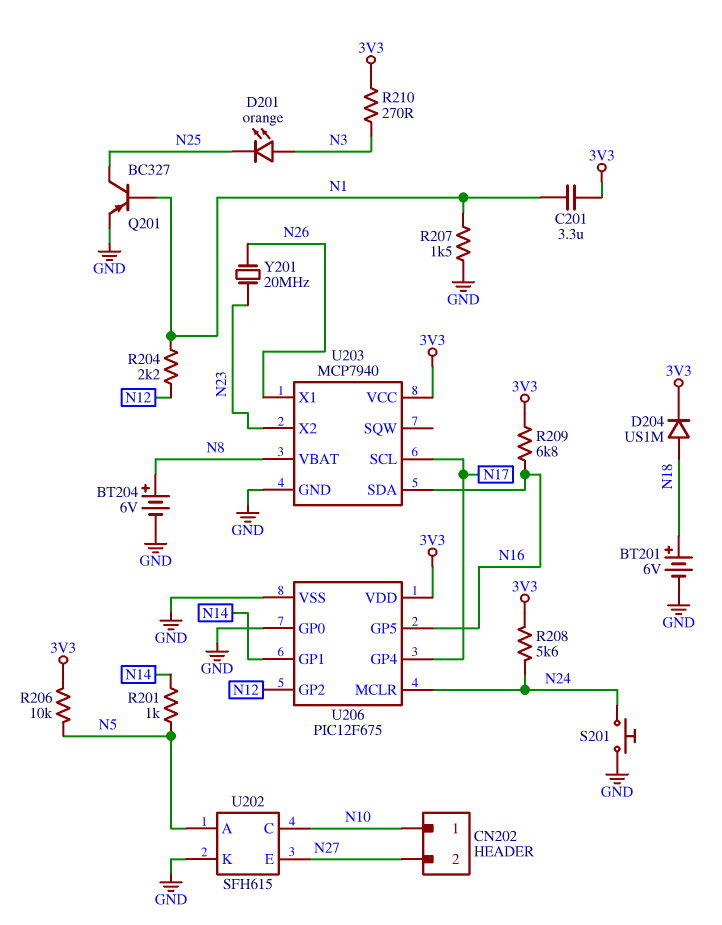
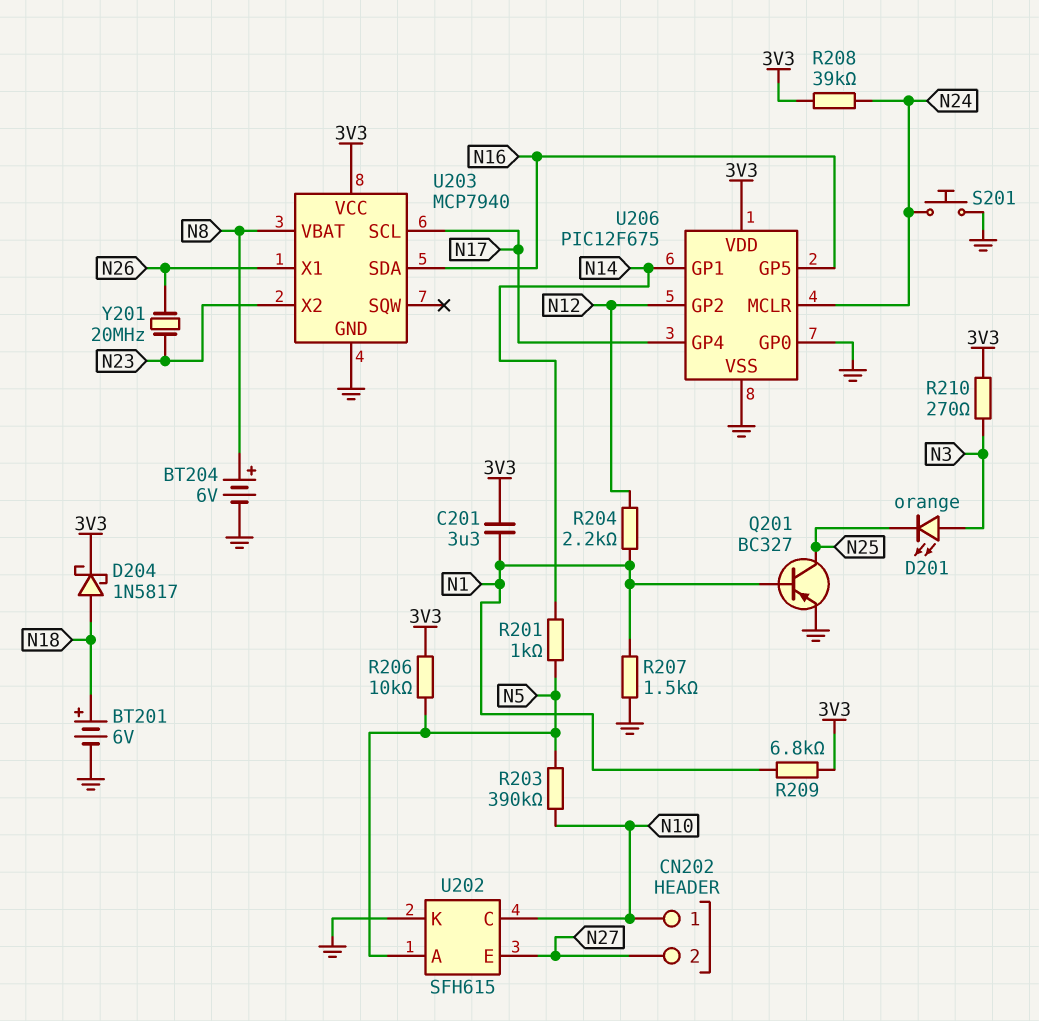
D204: diode US1M (A N18, K 3V3) -> schottky 1N5817 (A N18, K 3V3)
R203: none -> 390k (N5, N10)
R208: 5.6k (3V3, N24) -> 39k (3V3, N24)
R209: 6.8k (3V3, N16) -> 6.8k (3V3, N1)

